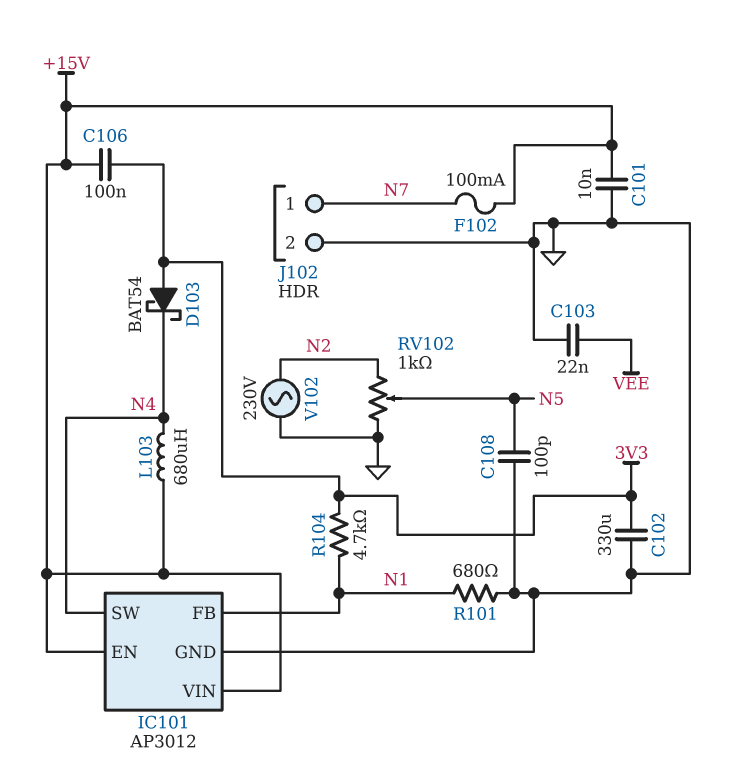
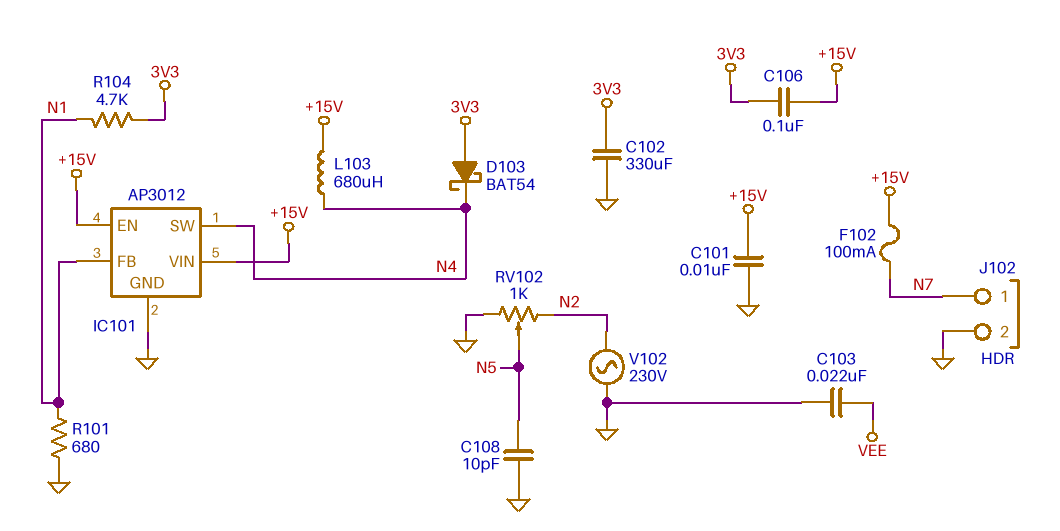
C108: 100pF (GND, N5) -> 10pF (GND, N5)

